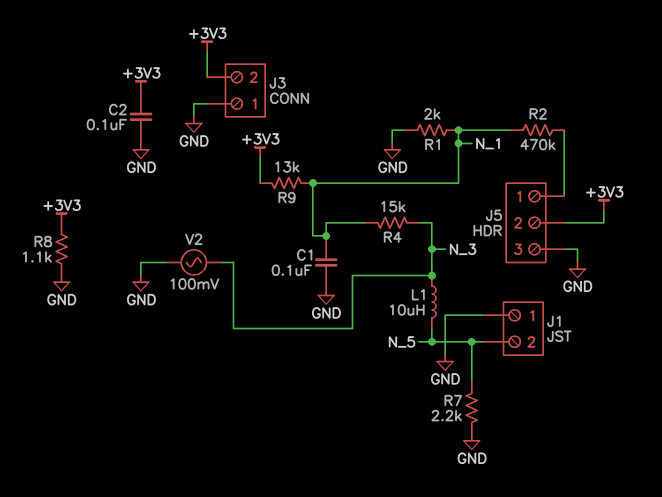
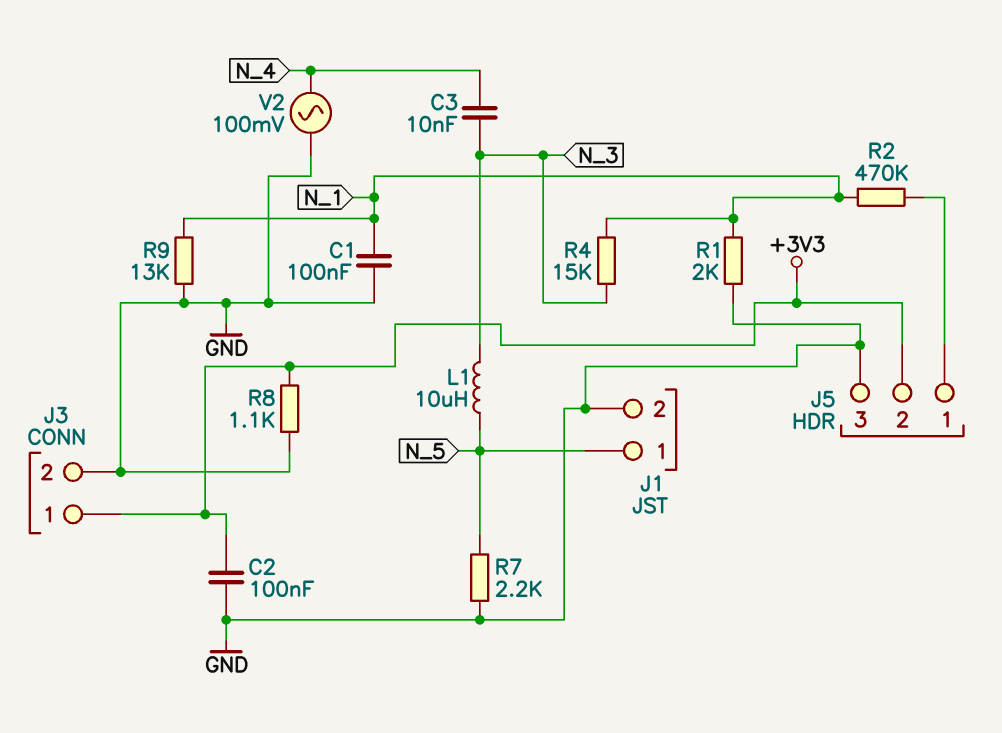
C3: none -> 10nF (N_3, N_4)
J1 pin 1: GND -> N_5
J1 pin 2: N_5 -> GND
J3 pin 1: GND -> +3V3
J3 pin 2: +3V3 -> GND
R9: 13k (+3V3, N_1) -> 13k (GND, N_1)
V2: AC 100mV (GND, N_3) -> AC 100mV (GND, N_4)

